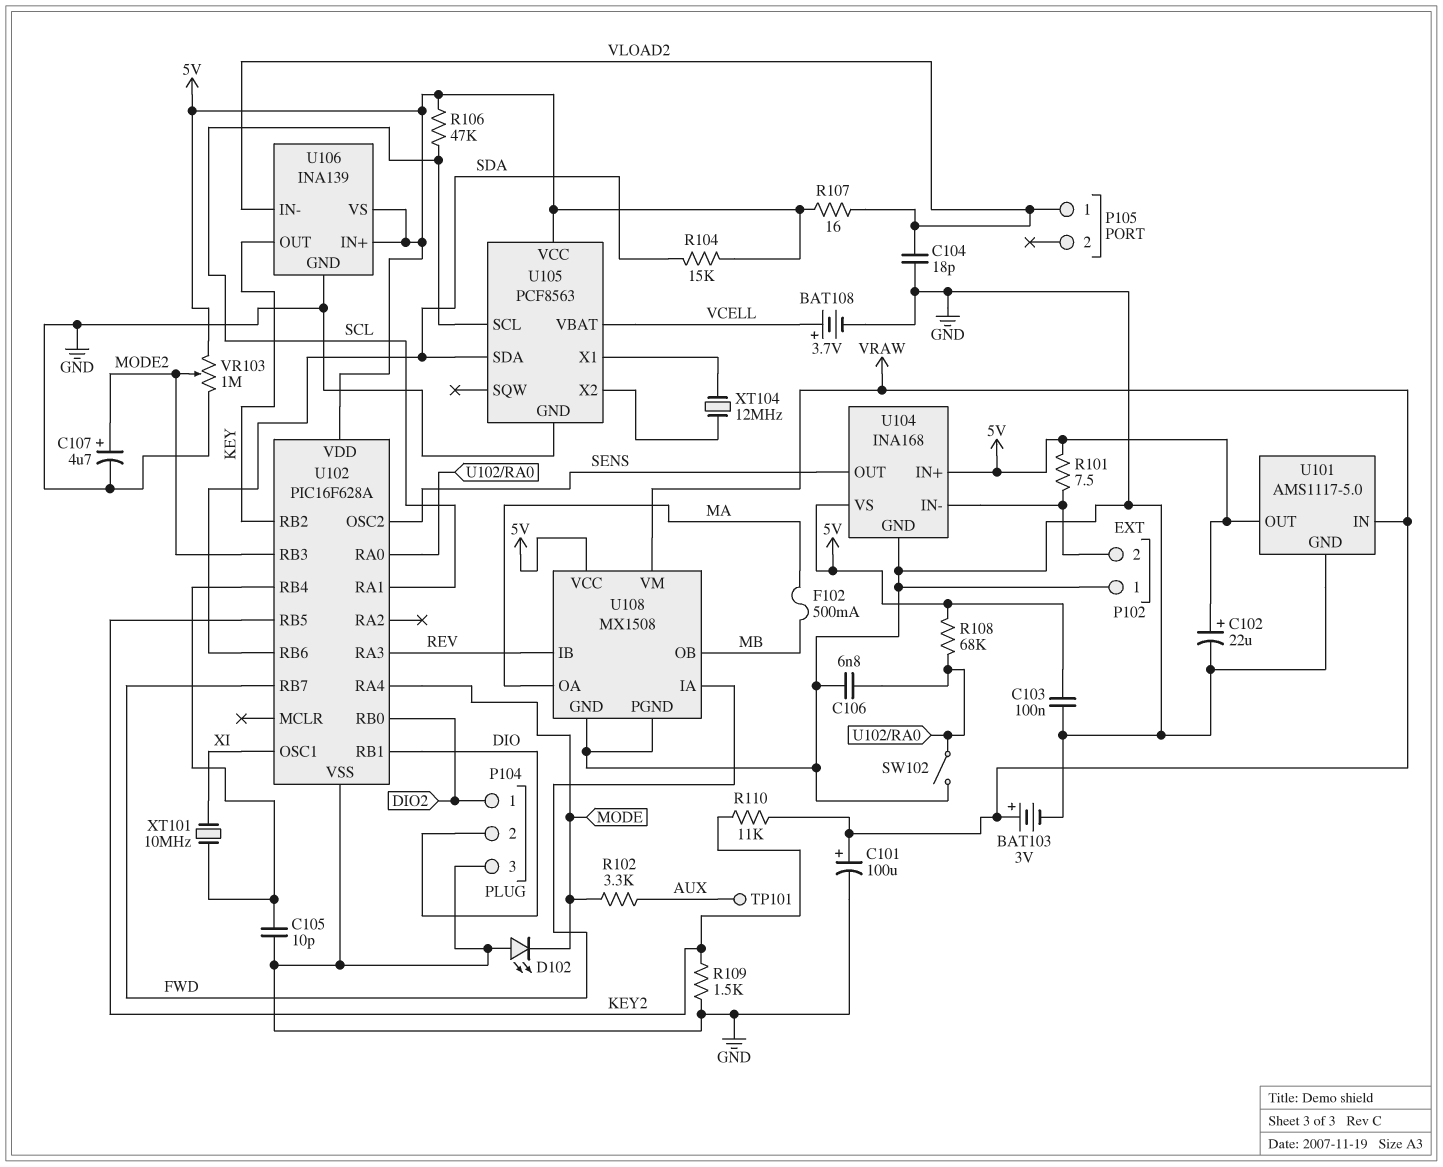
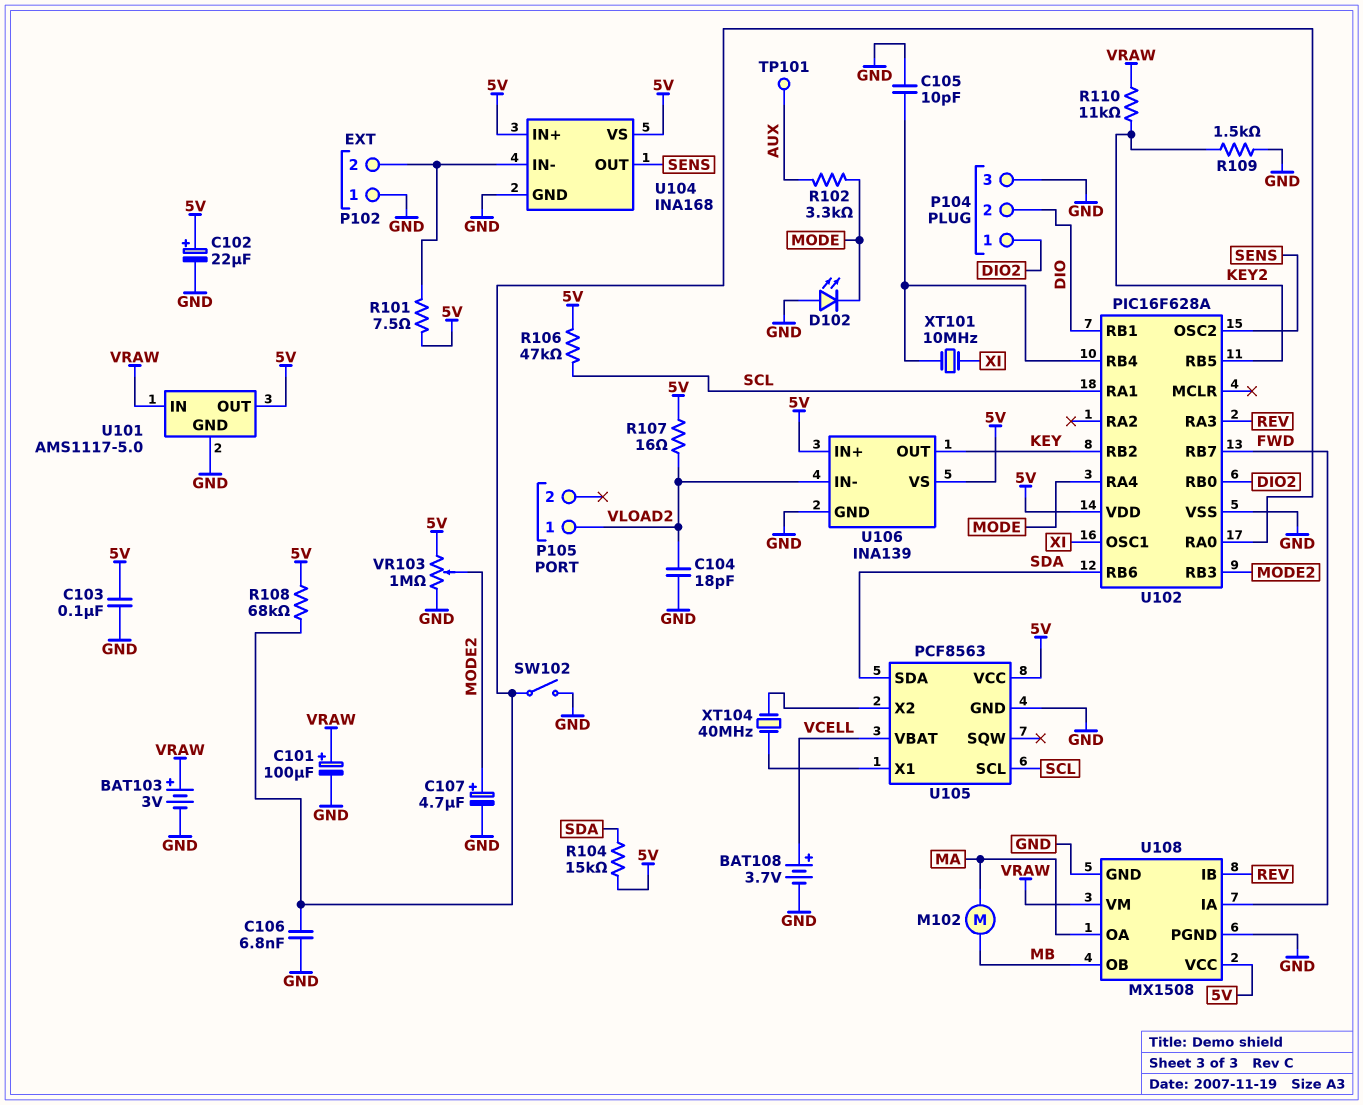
F102: 500mA (MA, MB) -> none
M102: none -> motor (MA, MB)
XT104: 12MHz (U105/X1, U105/X2) -> 40MHz (U105/X1, U105/X2)

